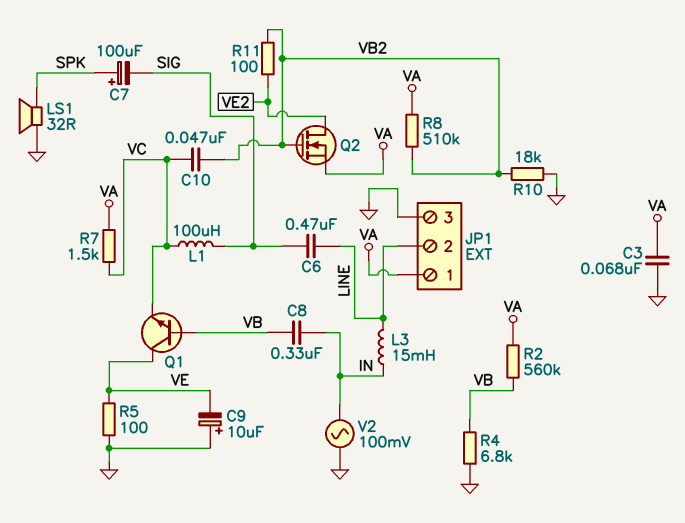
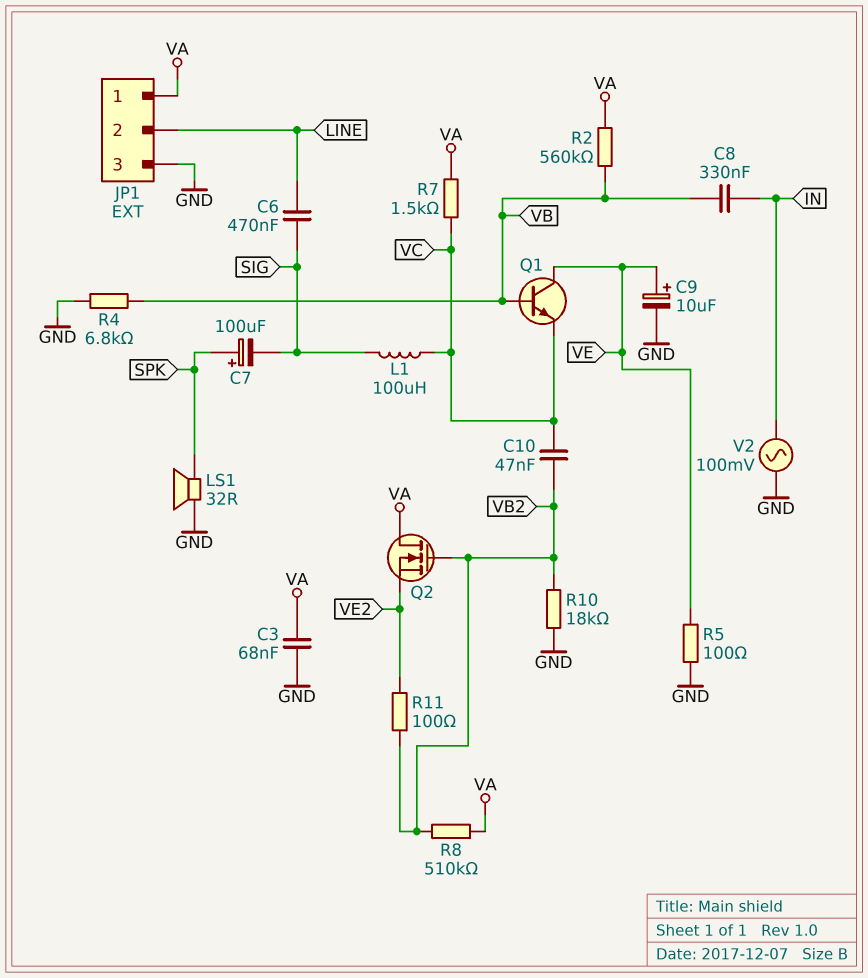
C9: 10uF (plus GND, minus VE) -> 10uF (plus VE, minus GND)
L3: 15mH (IN, LINE) -> none
Q2: NMOS (G VB2, D VE2, S VA) -> NMOS (G VB2, D VA, S VE2)

